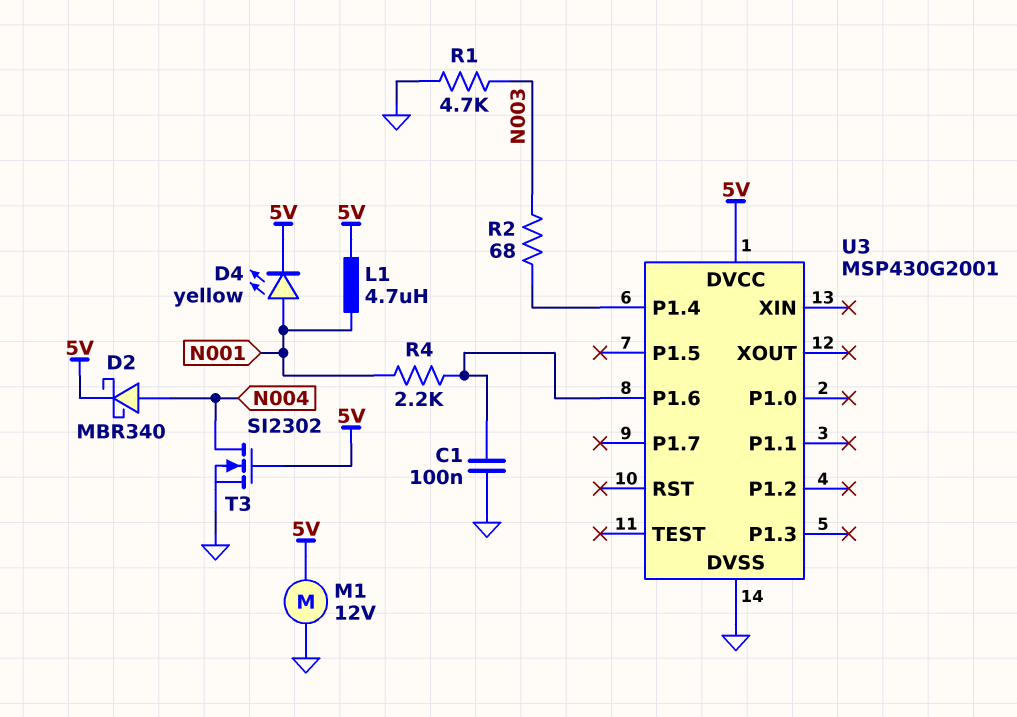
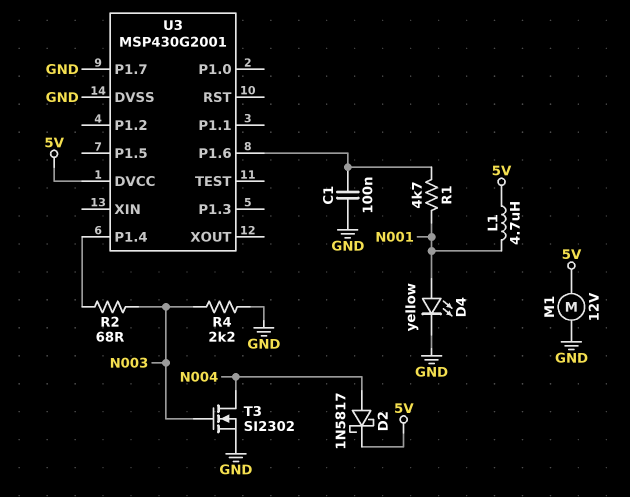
D2: schottky MBR340 (A N004, K 5V) -> schottky 1N5817 (A N004, K 5V)
D4: LED yellow (A N001, K 5V) -> LED yellow (A N001, K GND)
R1: 4.7k (GND, N003) -> 4.7k (N001, U3/P1.6)
R4: 2.2k (N001, U3/P1.6) -> 2.2k (GND, N003)
T3: NMOS SI2302 (G 5V, D N004, S GND) -> NMOS SI2302 (G N003, D N004, S GND)
U3 pin P1.7: none -> GND

